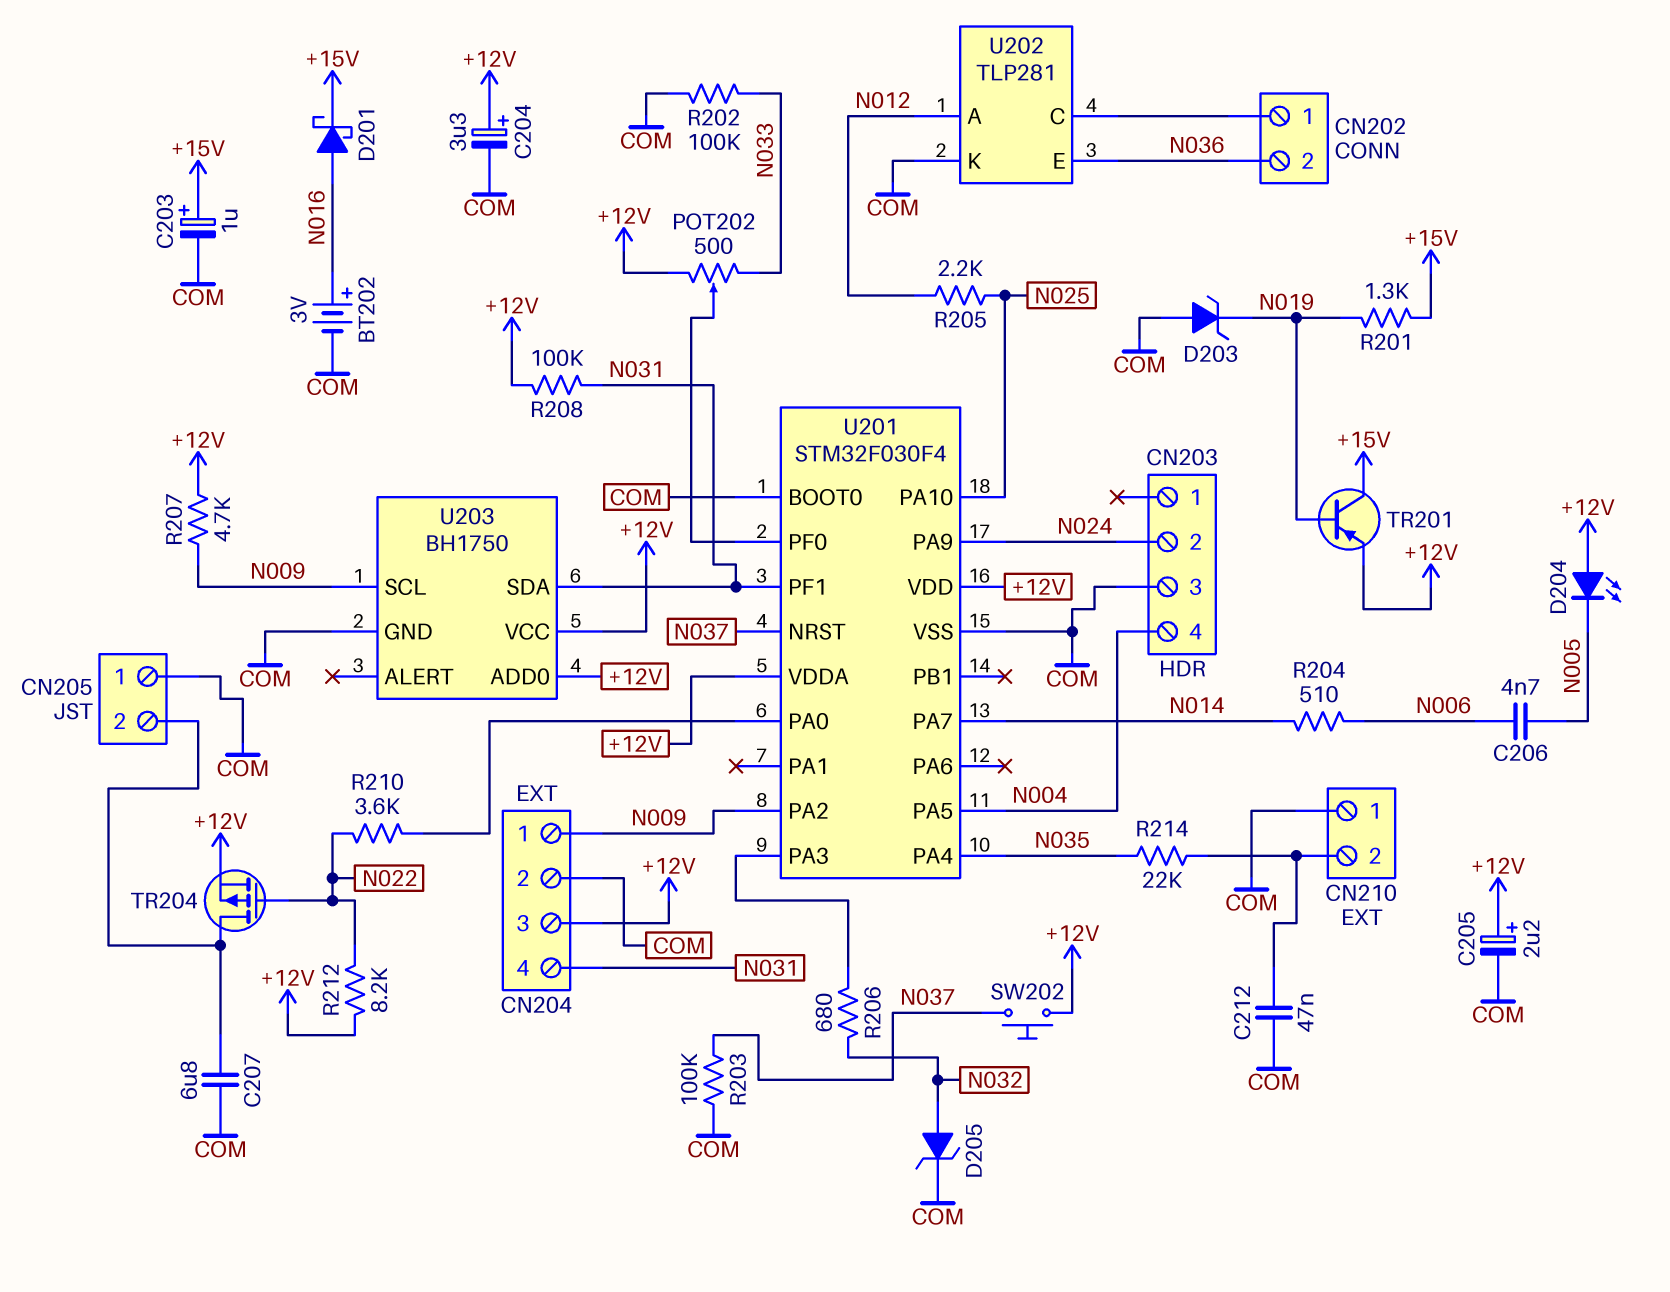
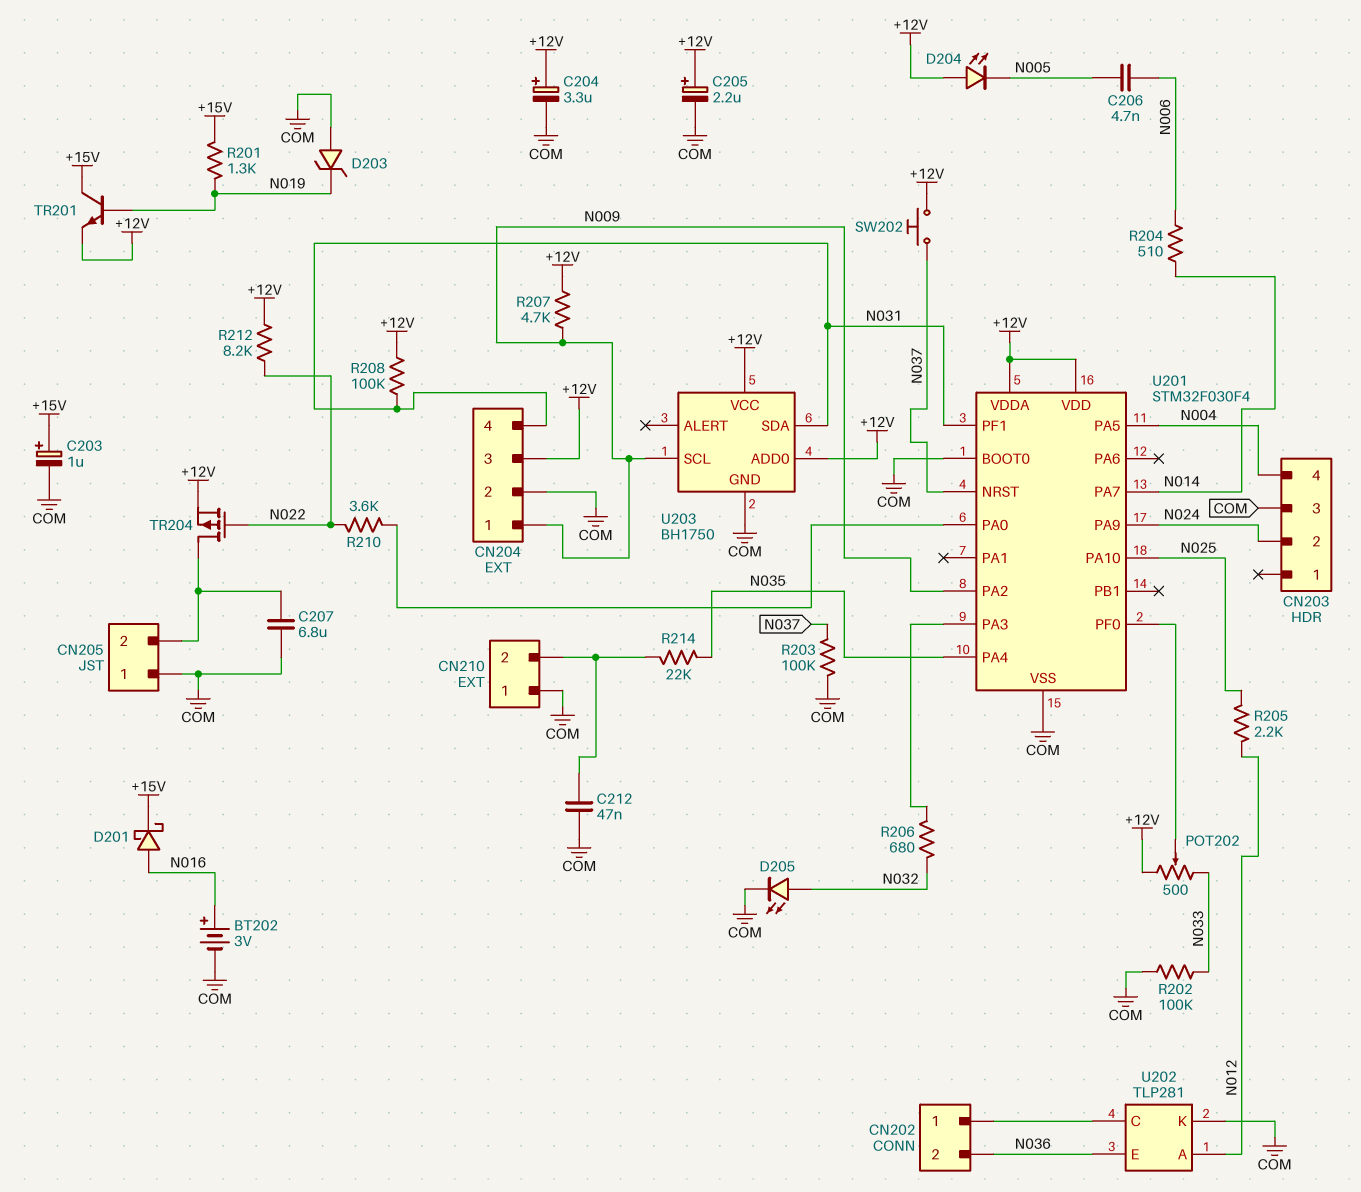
D205: zener (A N032, K COM) -> LED (A N032, K COM)
TR201: PNP (B N019, C +15V, E +12V) -> NPN (B N019, C +15V, E +12V)

